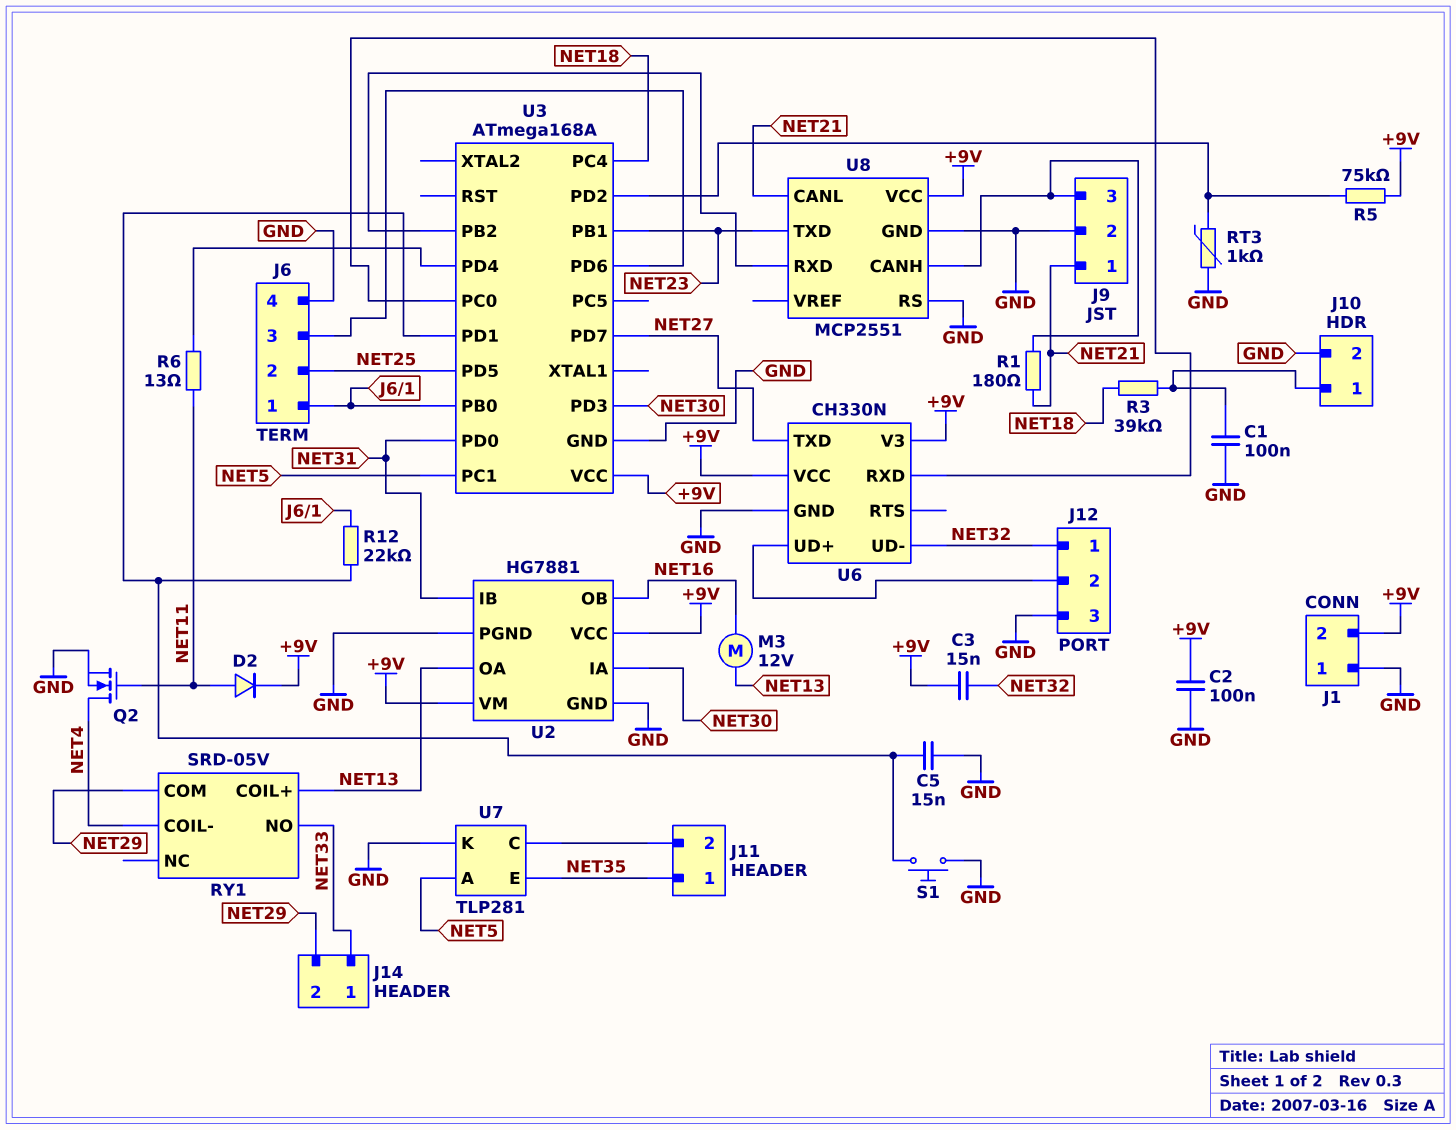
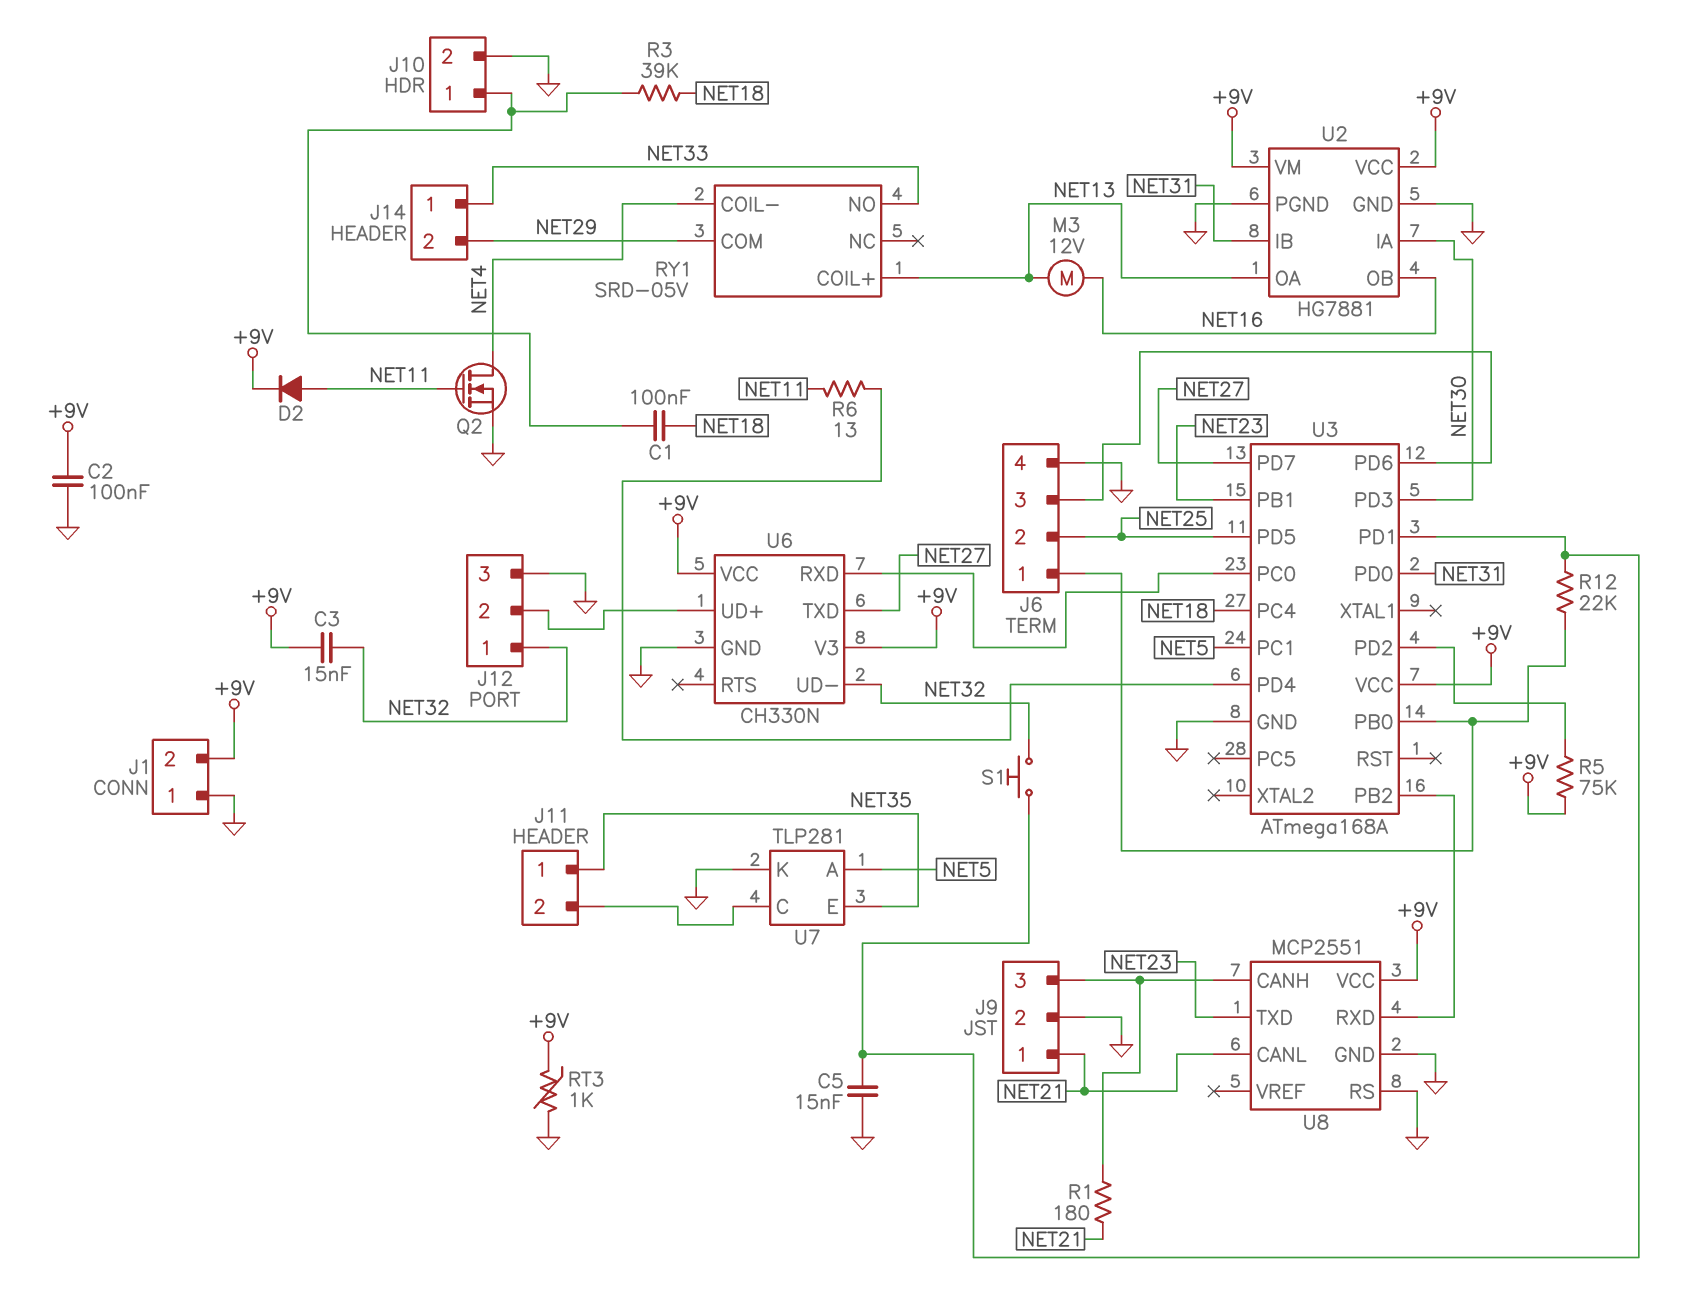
C1: 100nF (GND, J10/1) -> 100nF (J10/1, NET18)
RT3: 1k (GND, U3/PD2) -> 1k (+9V, GND)
S1: button (GND, U3/PD1) -> button (NET32, U3/PD1)

